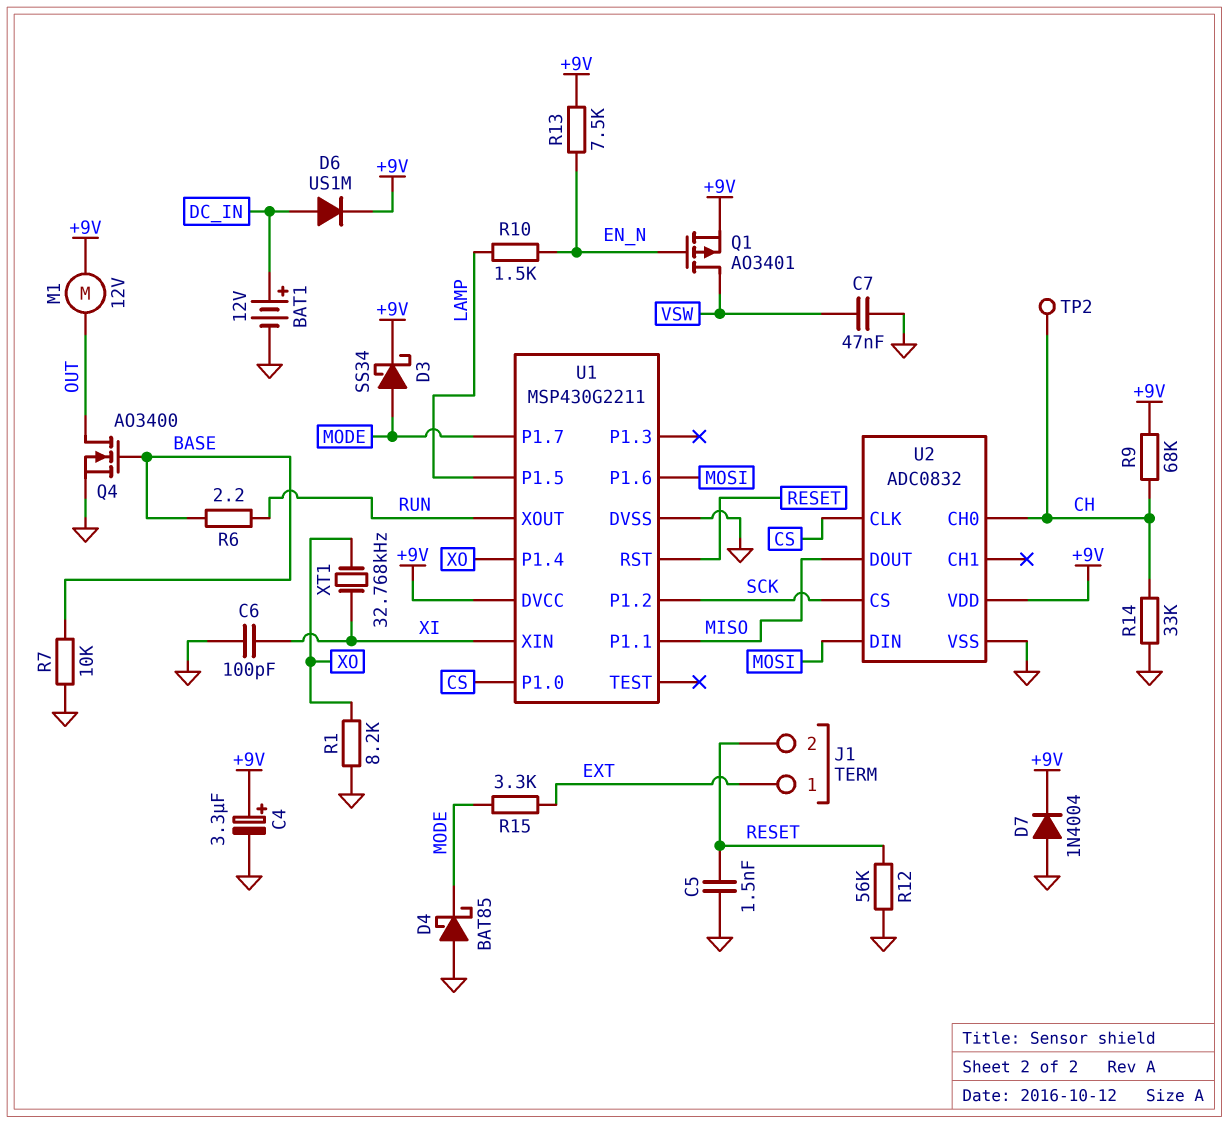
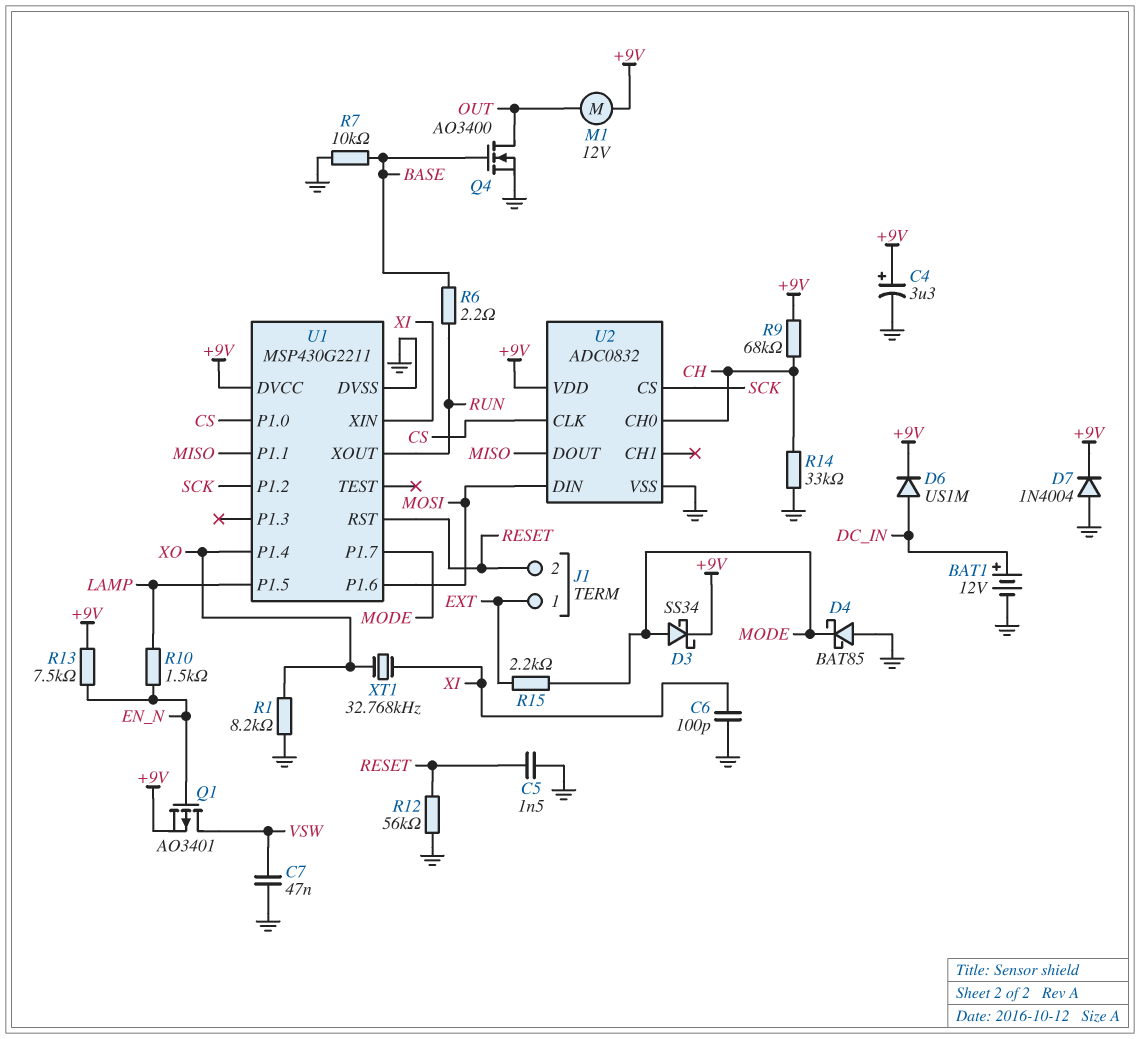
R15: 3.3k (EXT, MODE) -> 2.2k (EXT, MODE)
TP2: test point (CH) -> none

